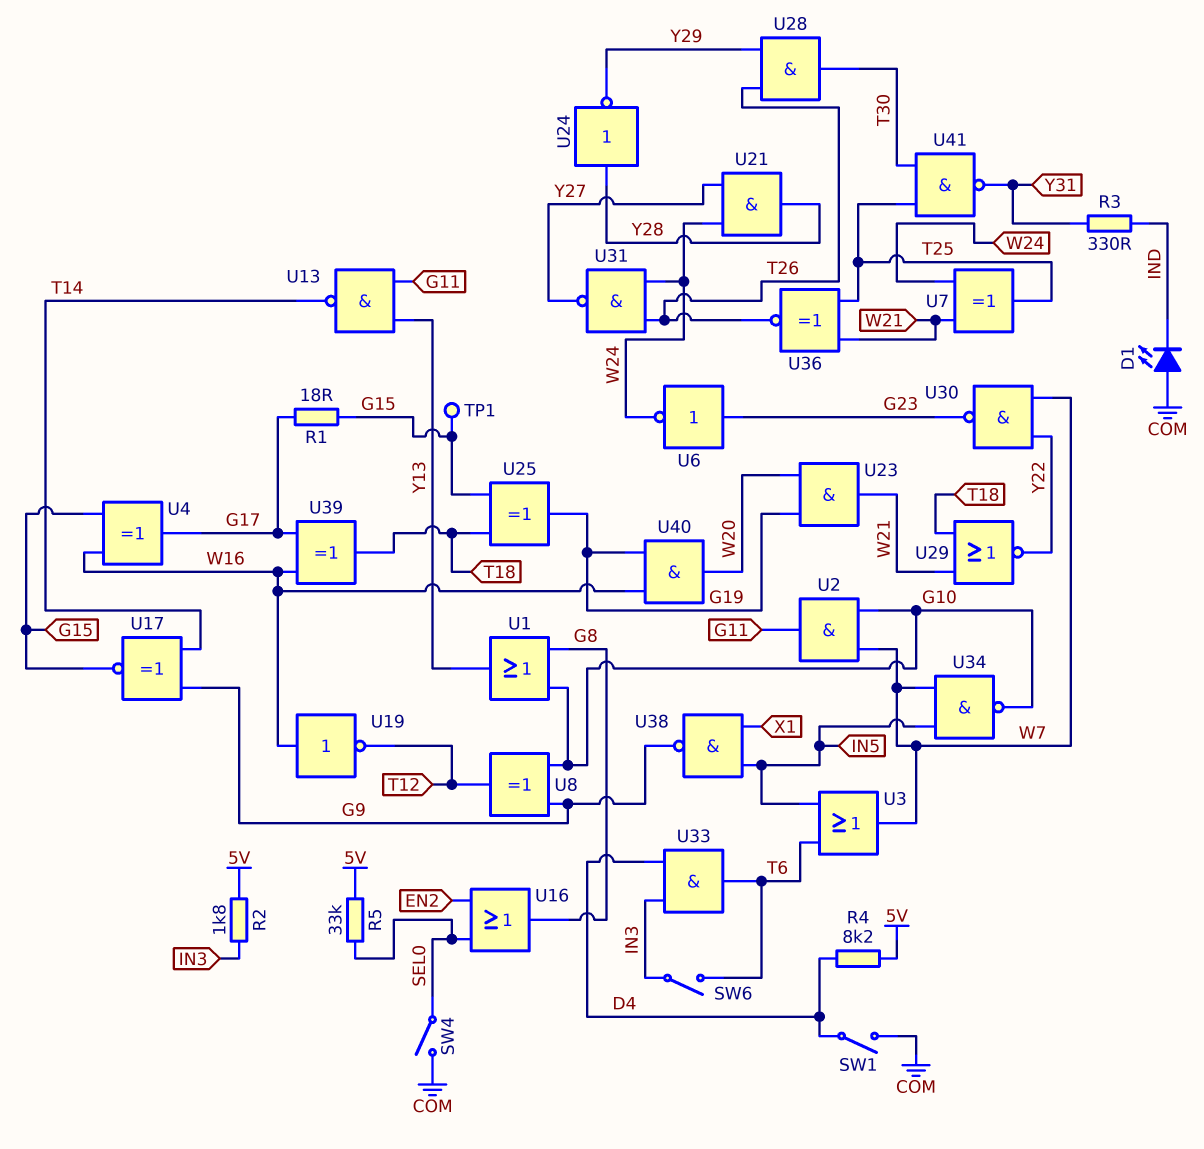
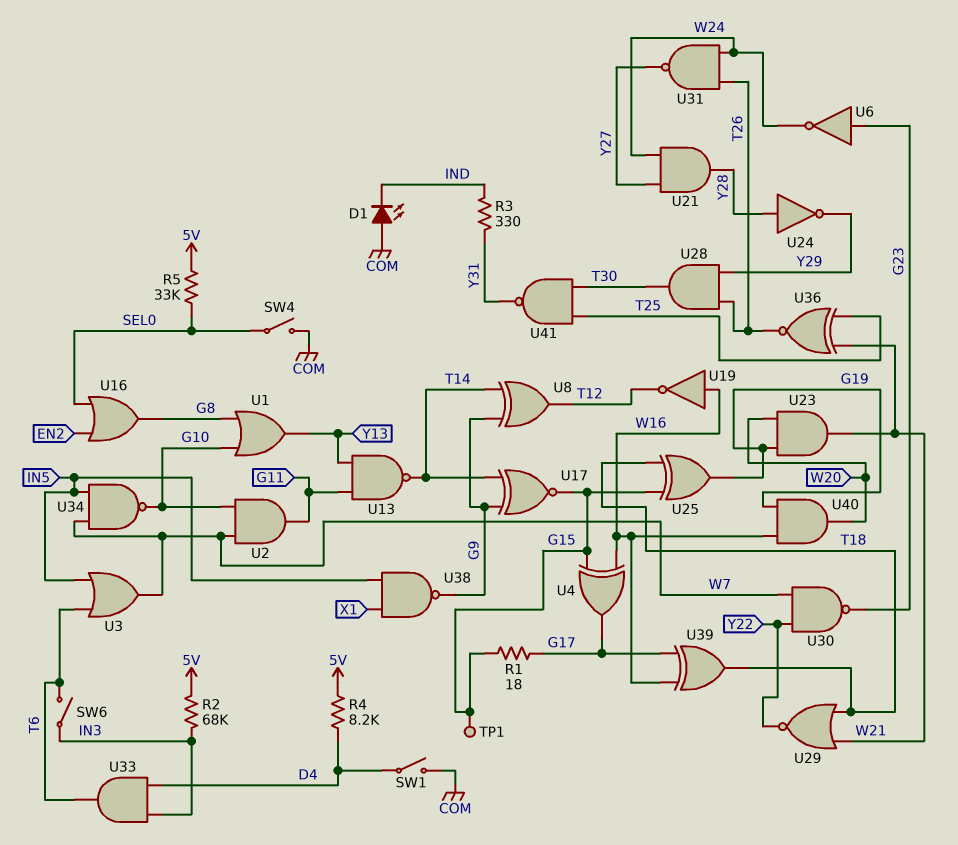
R2: 1.8k (5V, IN3) -> 68k (5V, IN3)
U7: XOR (in W21, in W24, out T25) -> none
U8: XOR (in G9, in G10, out T12) -> XOR (in G9, in T14, out T12)

